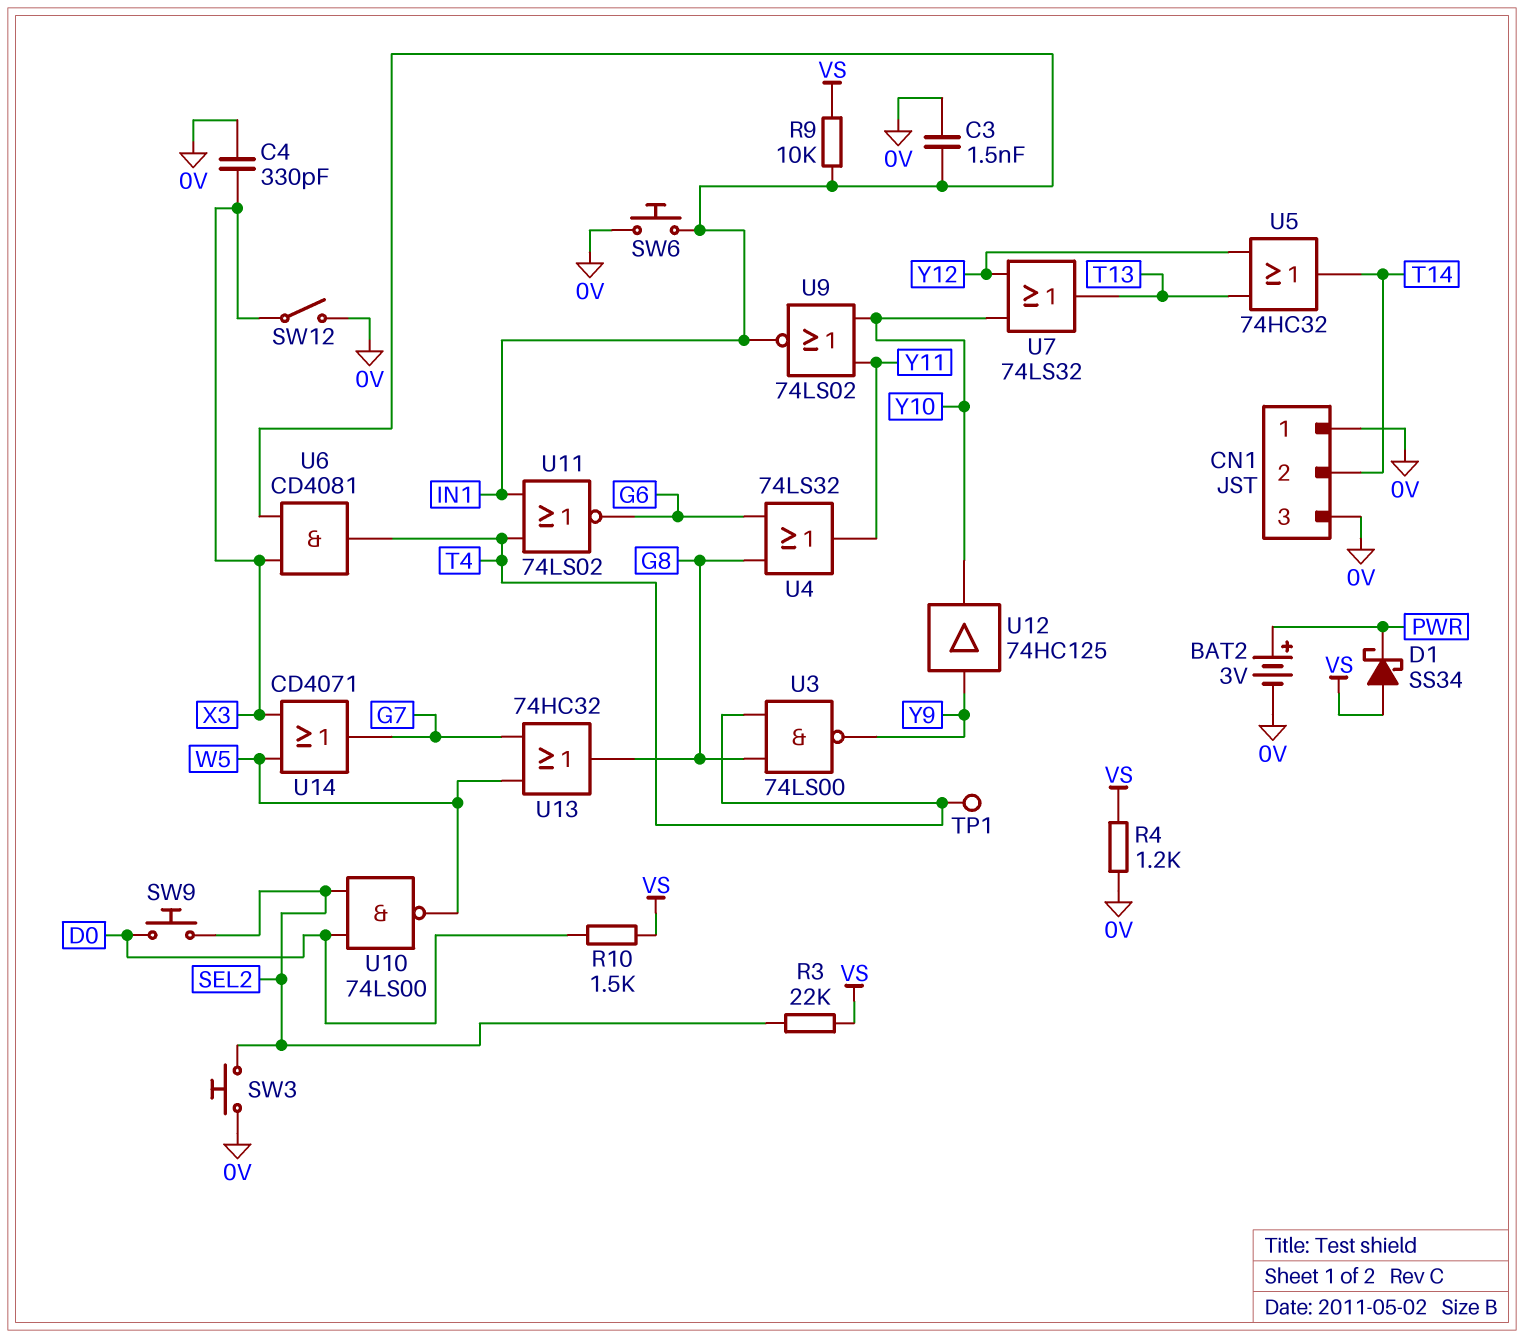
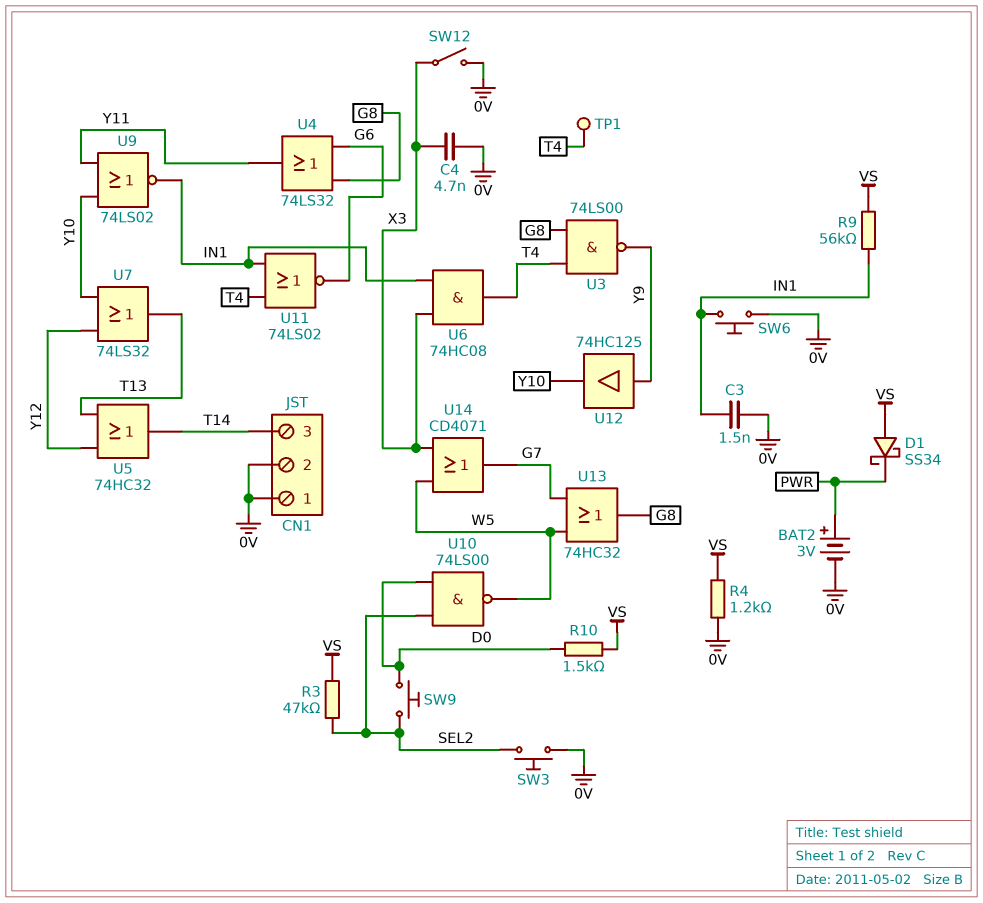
C4: 330pF (0V, X3) -> 4.7nF (0V, X3)
CN1 pin 2: T14 -> 0V
CN1 pin 3: 0V -> T14
R3: 22k (SEL2, VS) -> 47k (SEL2, VS)
R9: 10k (IN1, VS) -> 56k (IN1, VS)
U6: AND CD4081 (in IN1, in X3, out T4) -> AND 74HC08 (in IN1, in X3, out T4)

